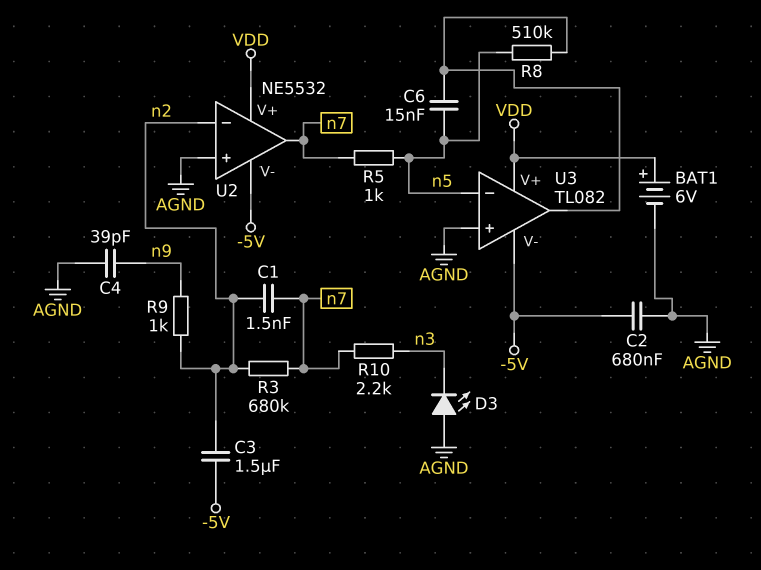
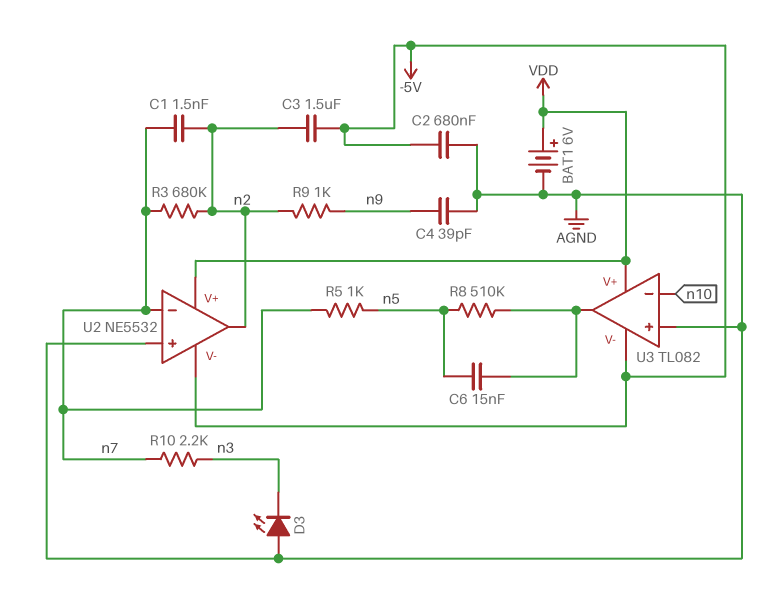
U2 pin in-: n2 -> n7
U2 pin out: n7 -> n2
U3 pin in-: n5 -> n10

